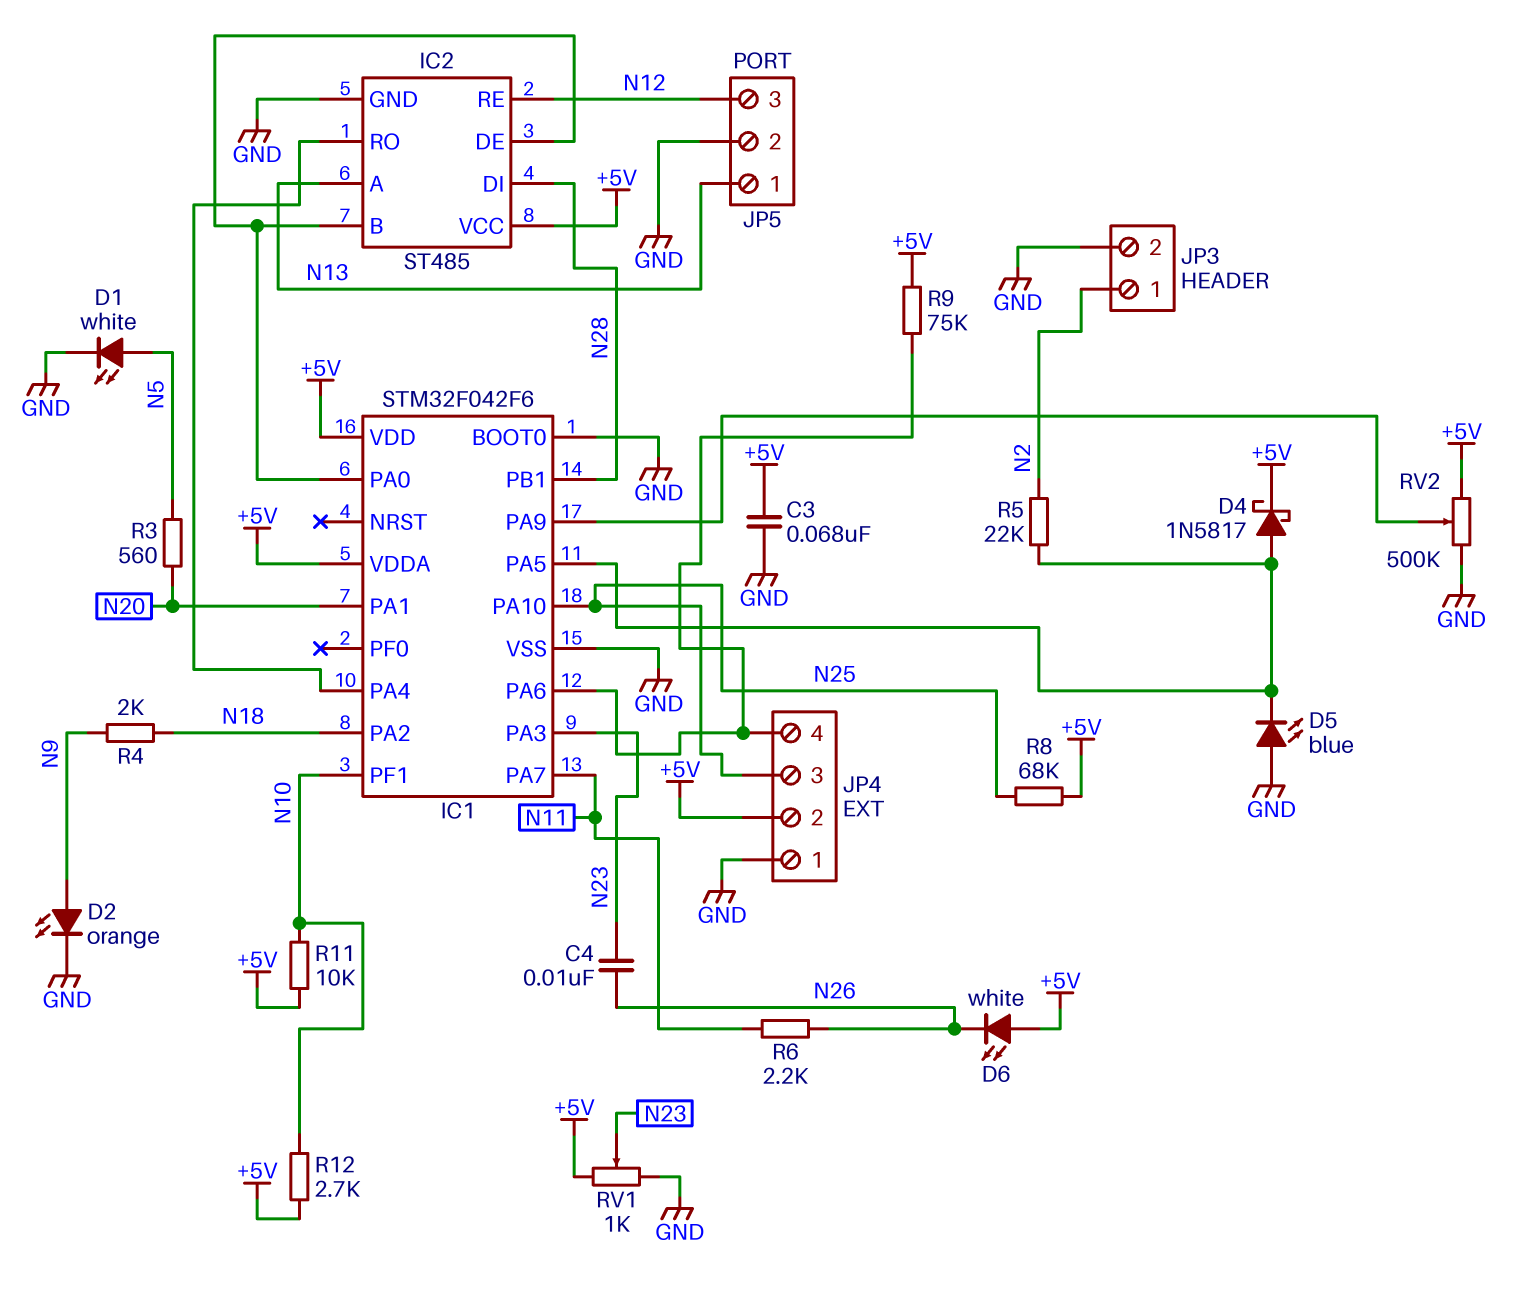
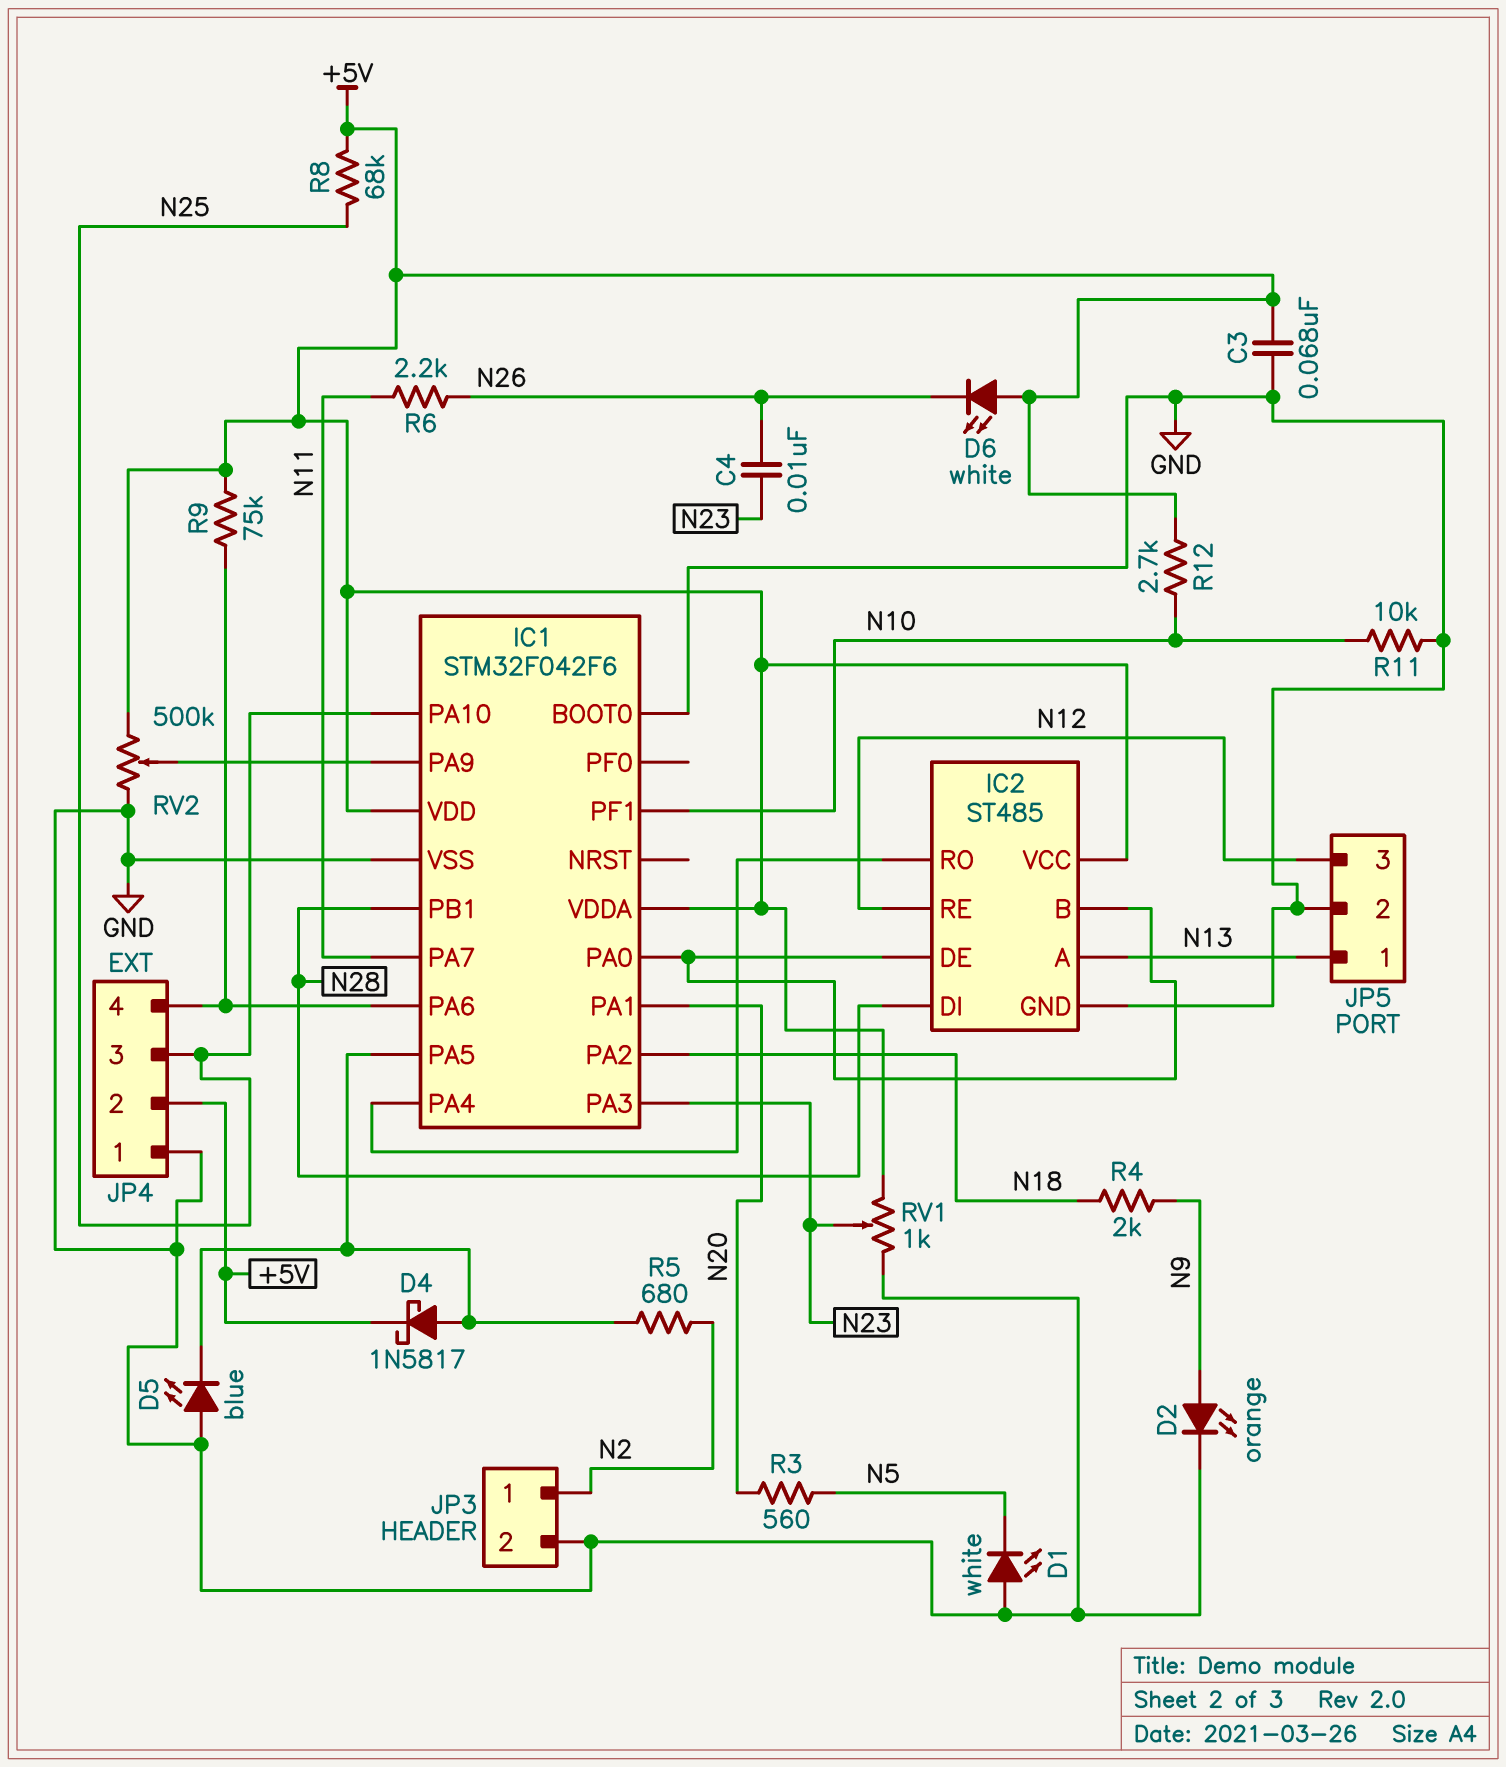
D1: LED white (A N5, K GND) -> LED white (A GND, K N5)
R5: 22k (IC1/PA5, N2) -> 680 (IC1/PA5, N2)
R11: 10k (+5V, N10) -> 10k (GND, N10)

